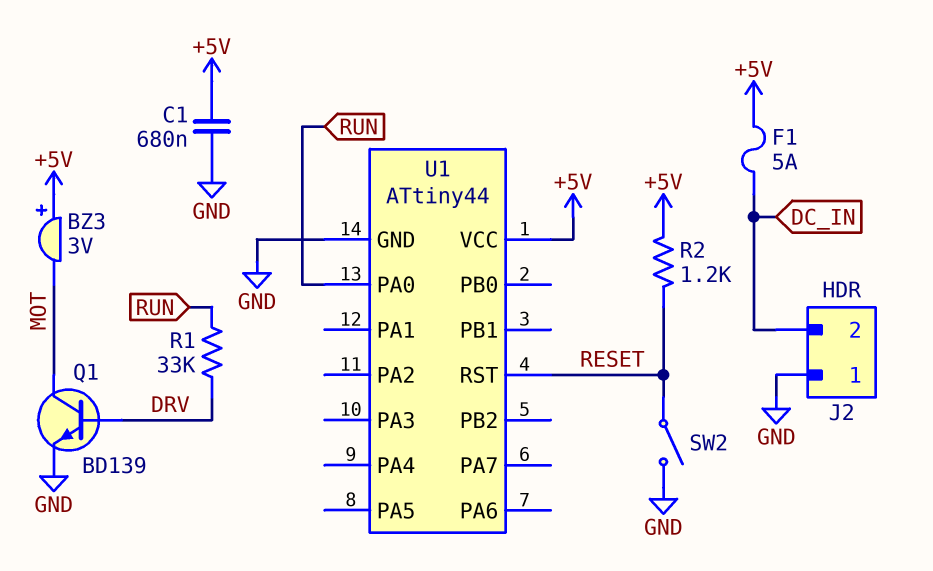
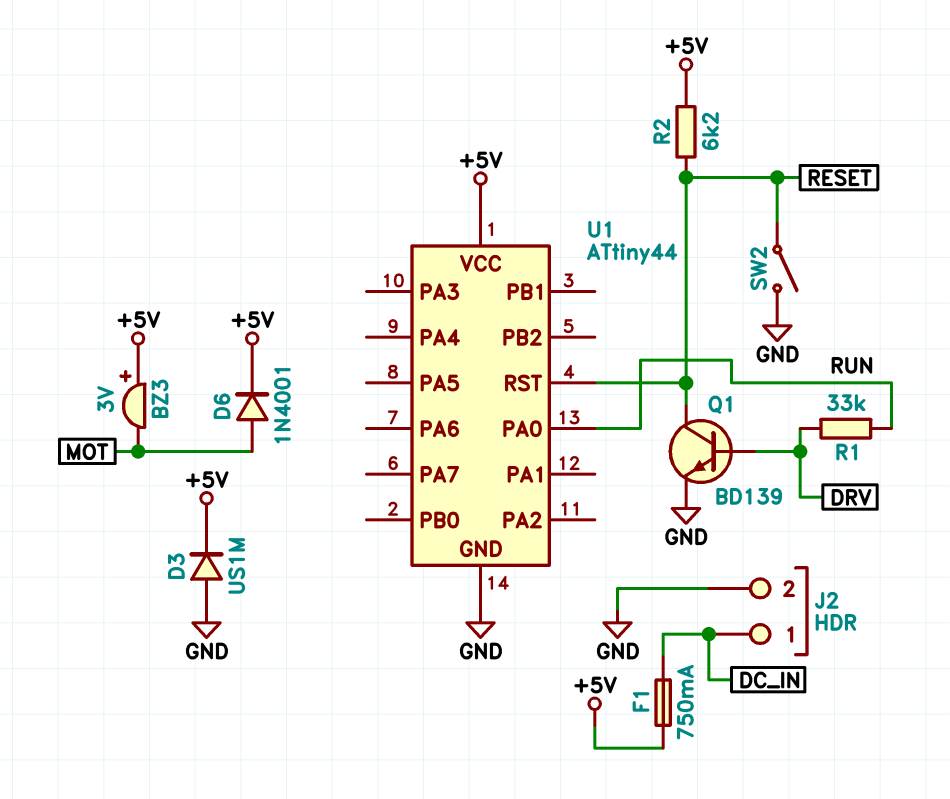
C1: 680nF (+5V, GND) -> none
D3: none -> diode US1M (A GND, K +5V)
D6: none -> diode 1N4001 (A MOT, K +5V)
F1: 5A (+5V, DC_IN) -> 750mA (+5V, DC_IN)
J2 pin 1: GND -> DC_IN
J2 pin 2: DC_IN -> GND
Q1: NPN BD139 (B DRV, C MOT, E GND) -> NPN BD139 (B DRV, C RESET, E GND)
R2: 1.2k (+5V, RESET) -> 6.2k (+5V, RESET)

